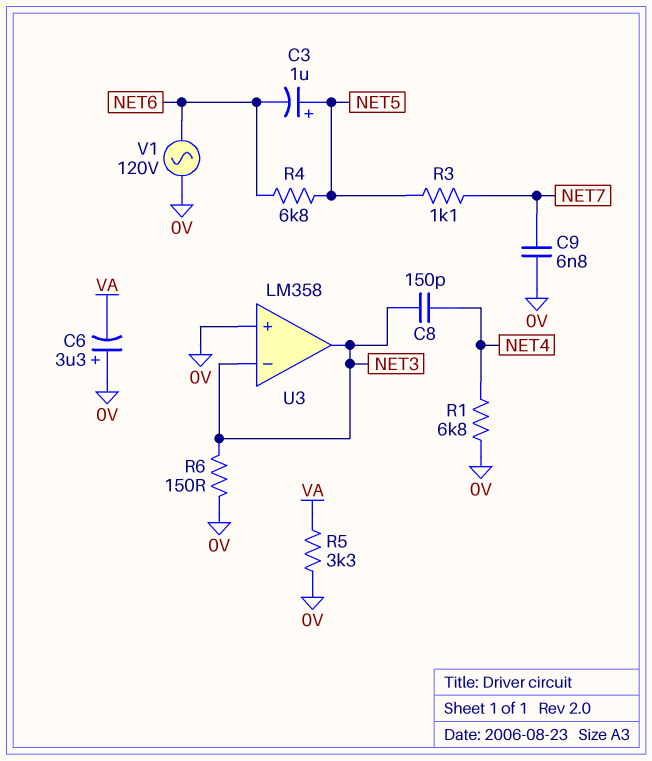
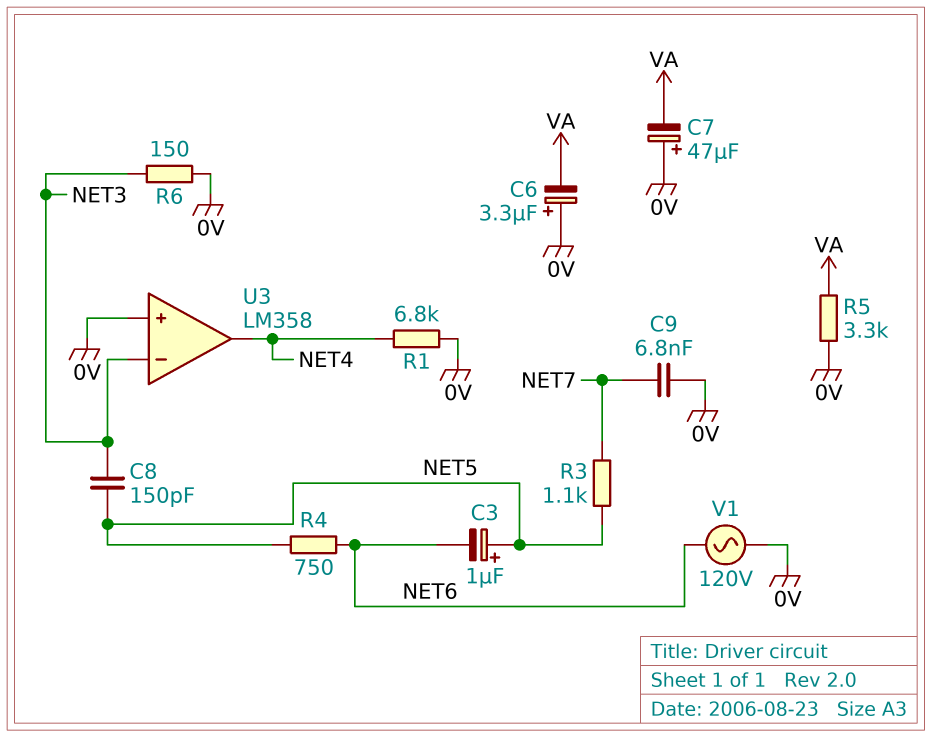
C7: none -> 47uF (plus 0V, minus VA)
C8: 150pF (NET3, NET4) -> 150pF (NET3, NET5)
R4: 6.8k (NET5, NET6) -> 750 (NET5, NET6)
U3 pin out: NET3 -> NET4

